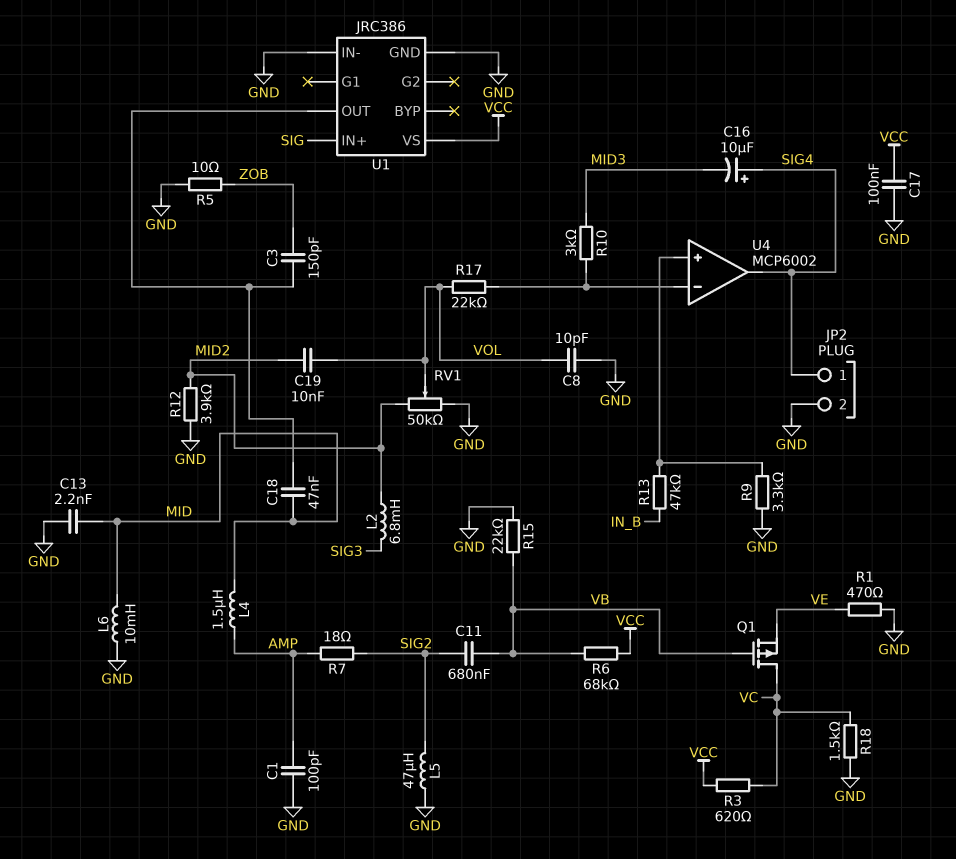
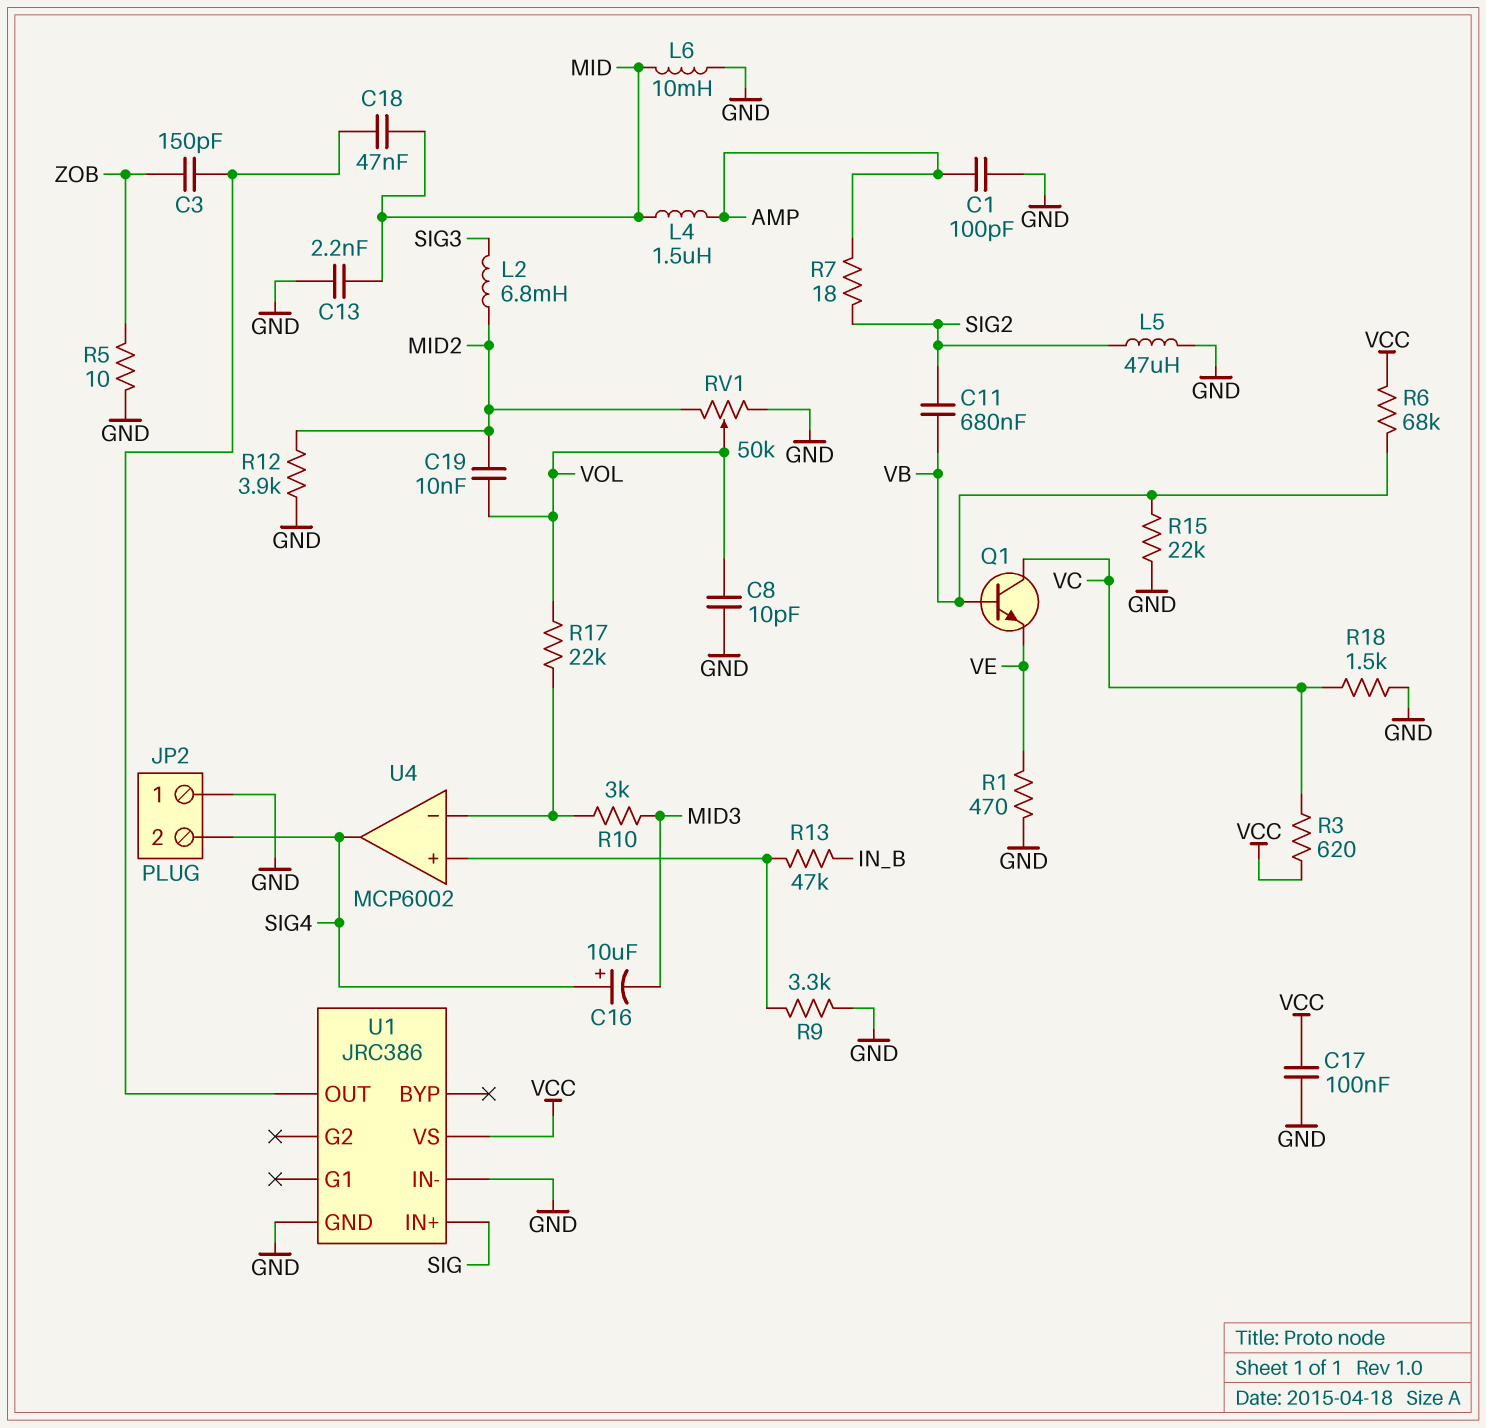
JP2 pin 1: SIG4 -> GND
JP2 pin 2: GND -> SIG4
Q1: PMOS (G VB, D VC, S VE) -> NPN (B VB, C VC, E VE)

